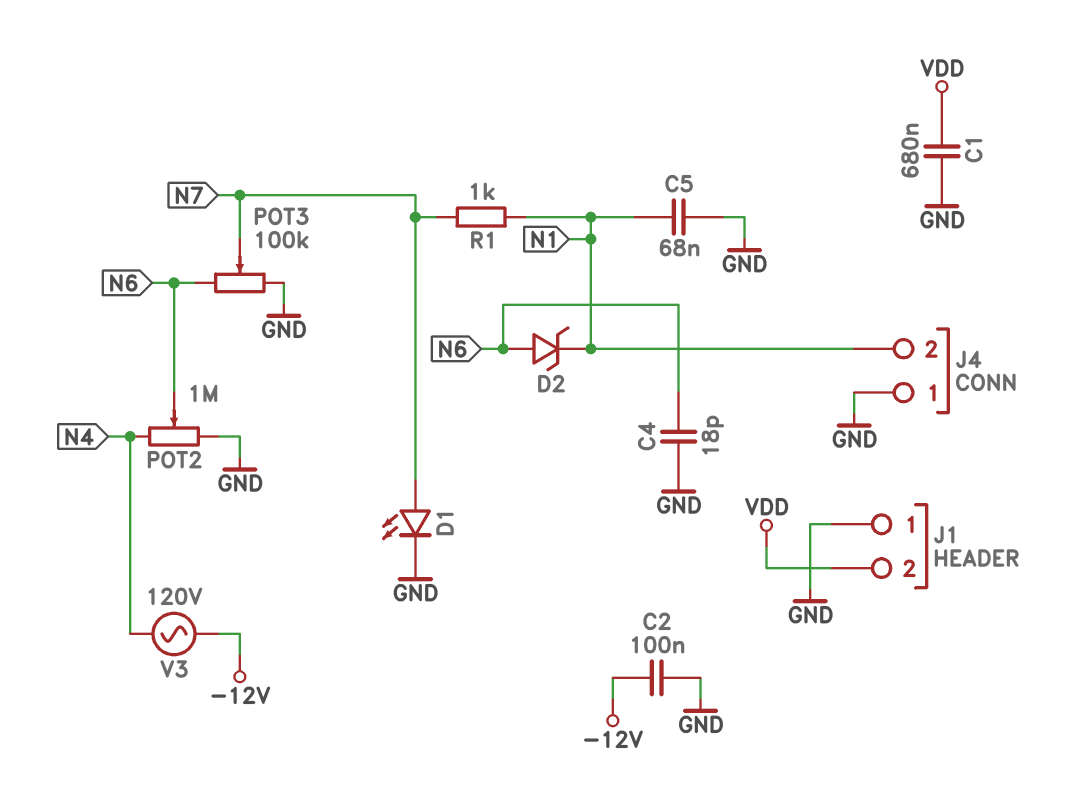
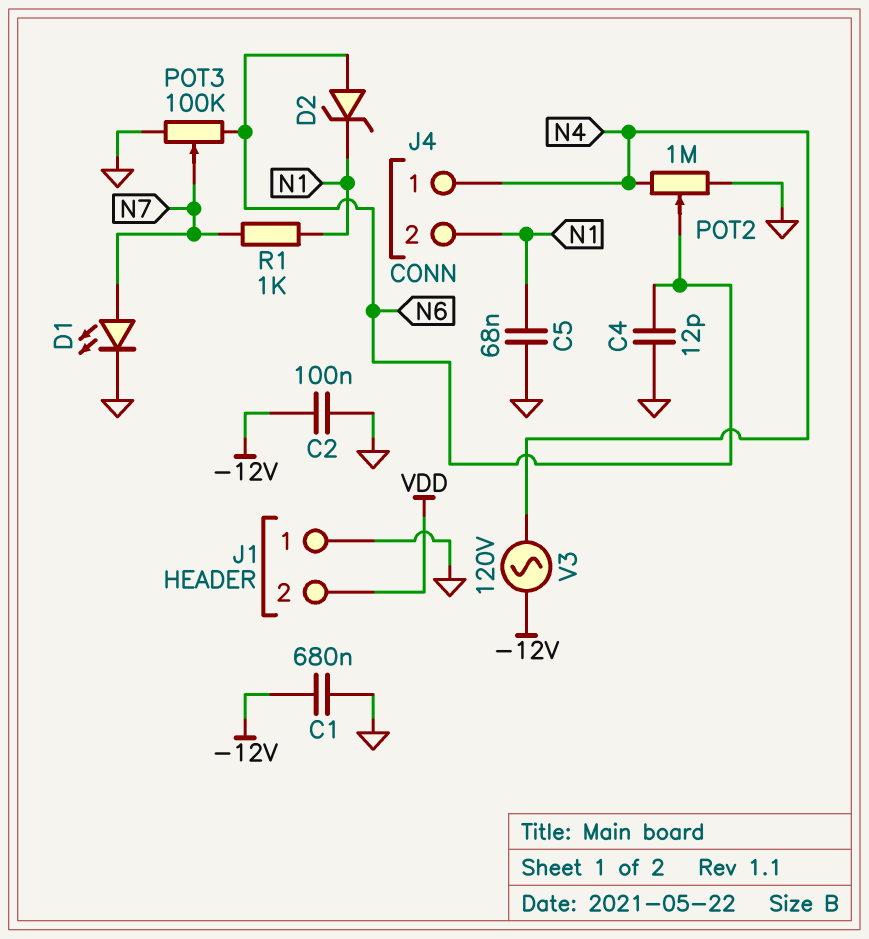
C1: 680nF (GND, VDD) -> 680nF (-12V, GND)
C4: 18pF (GND, N6) -> 12pF (GND, N6)
J4 pin 1: GND -> N4

